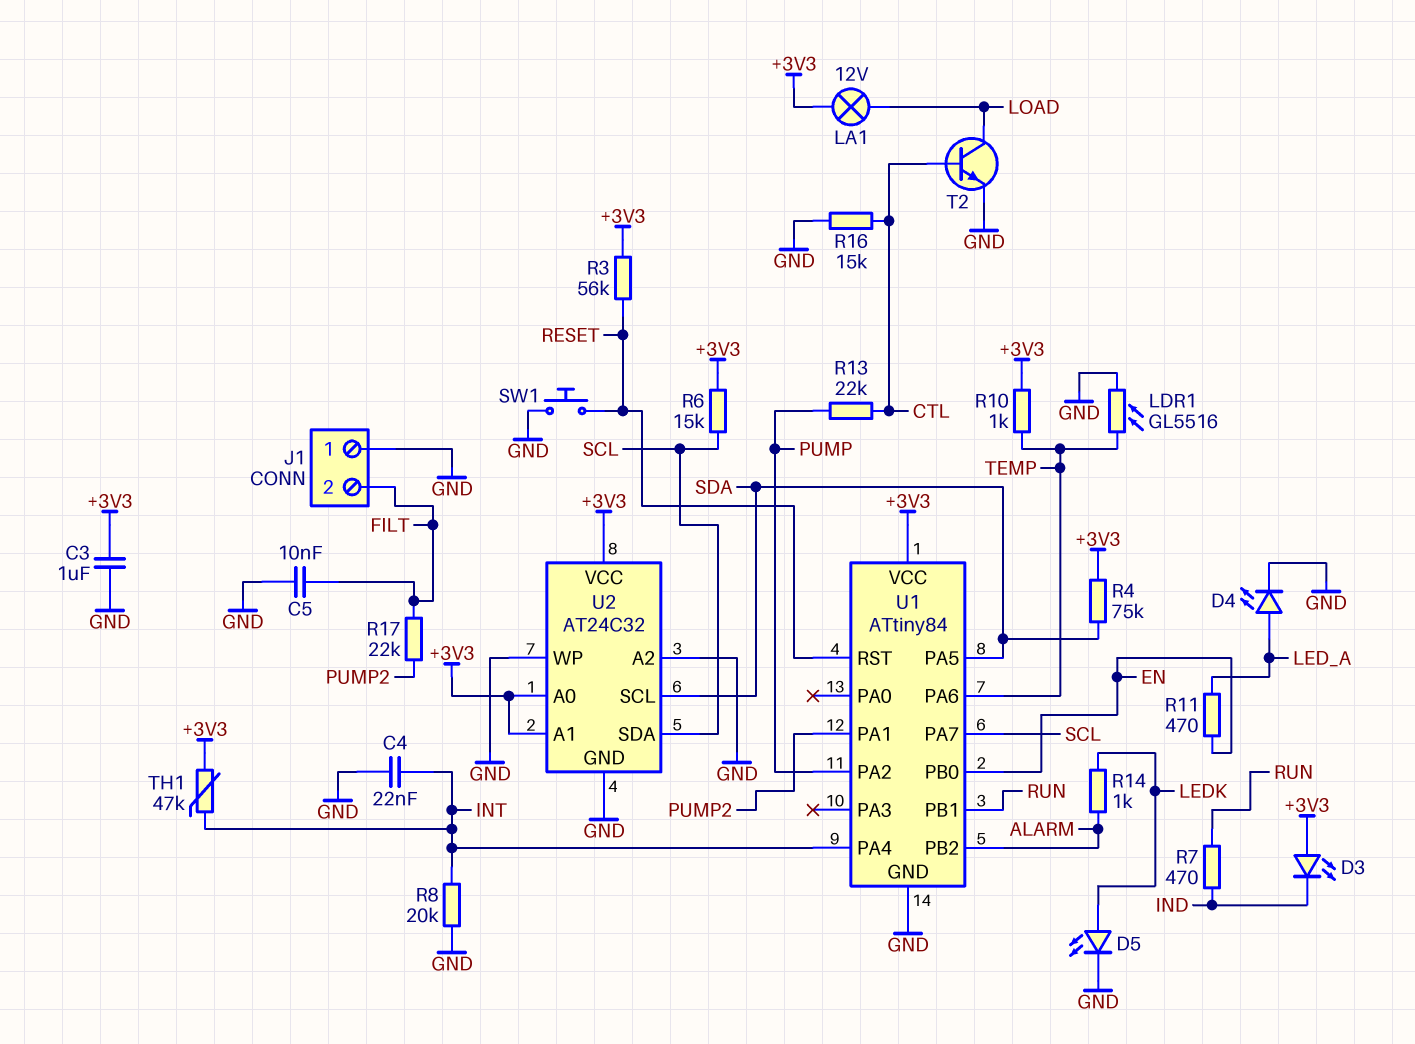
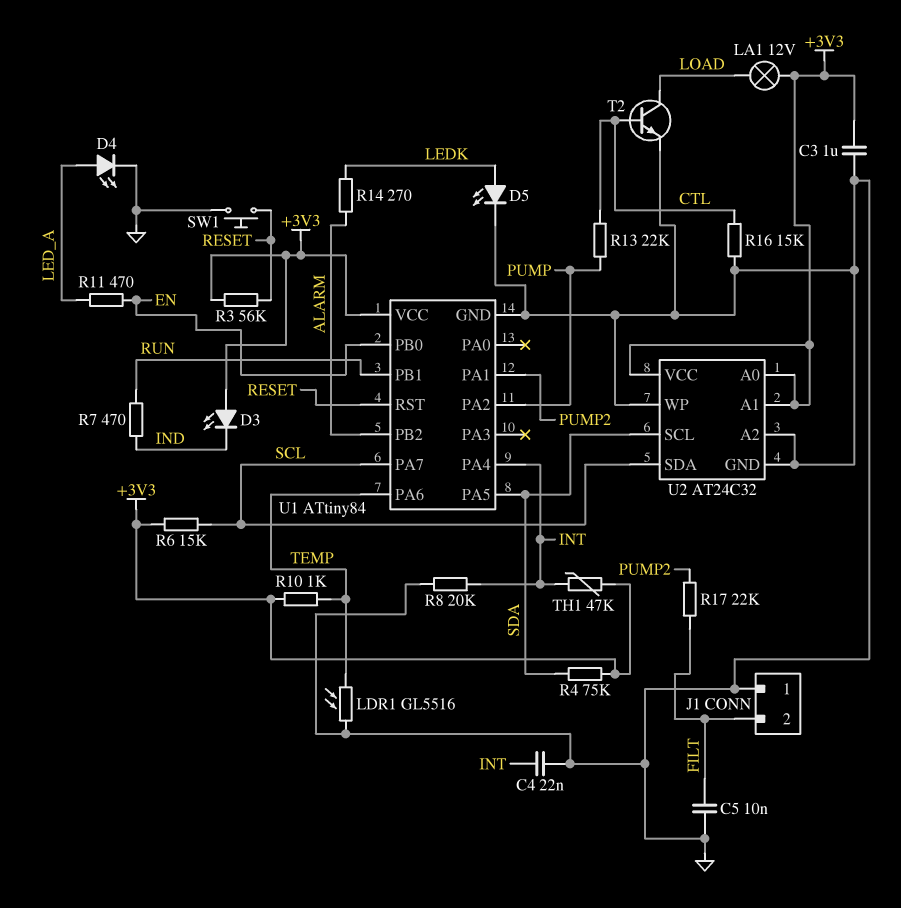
R14: 1k (ALARM, LEDK) -> 270 (ALARM, LEDK)

